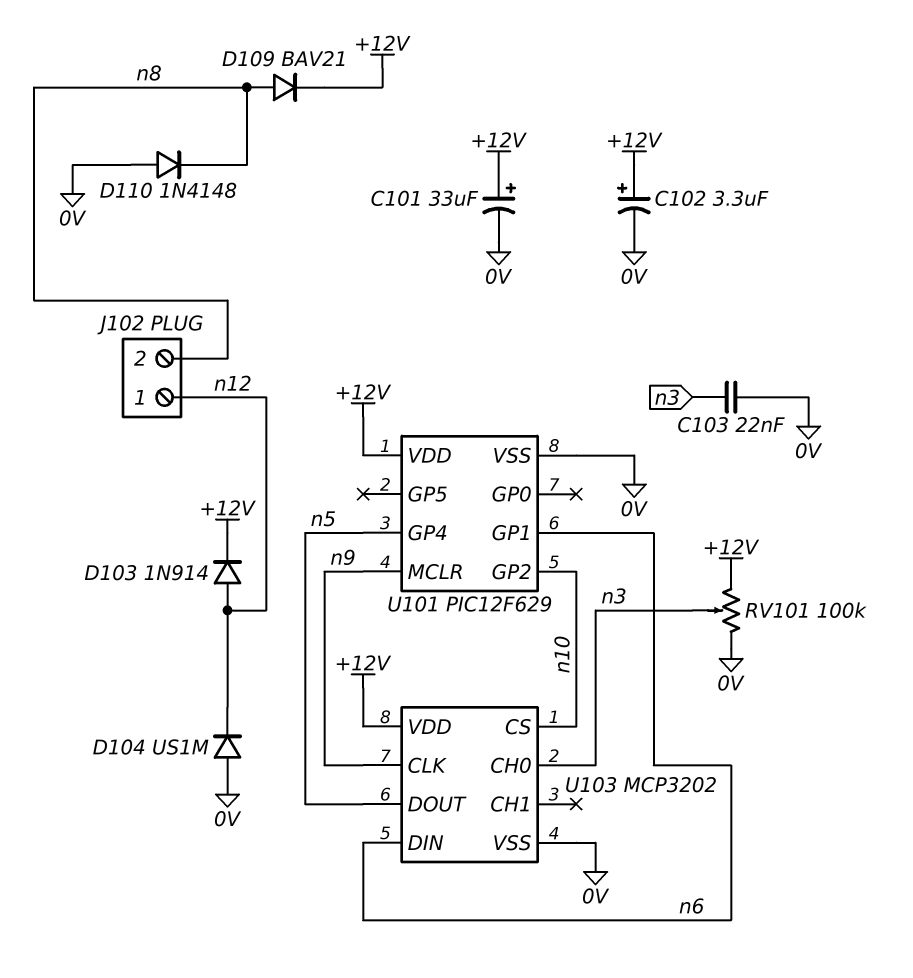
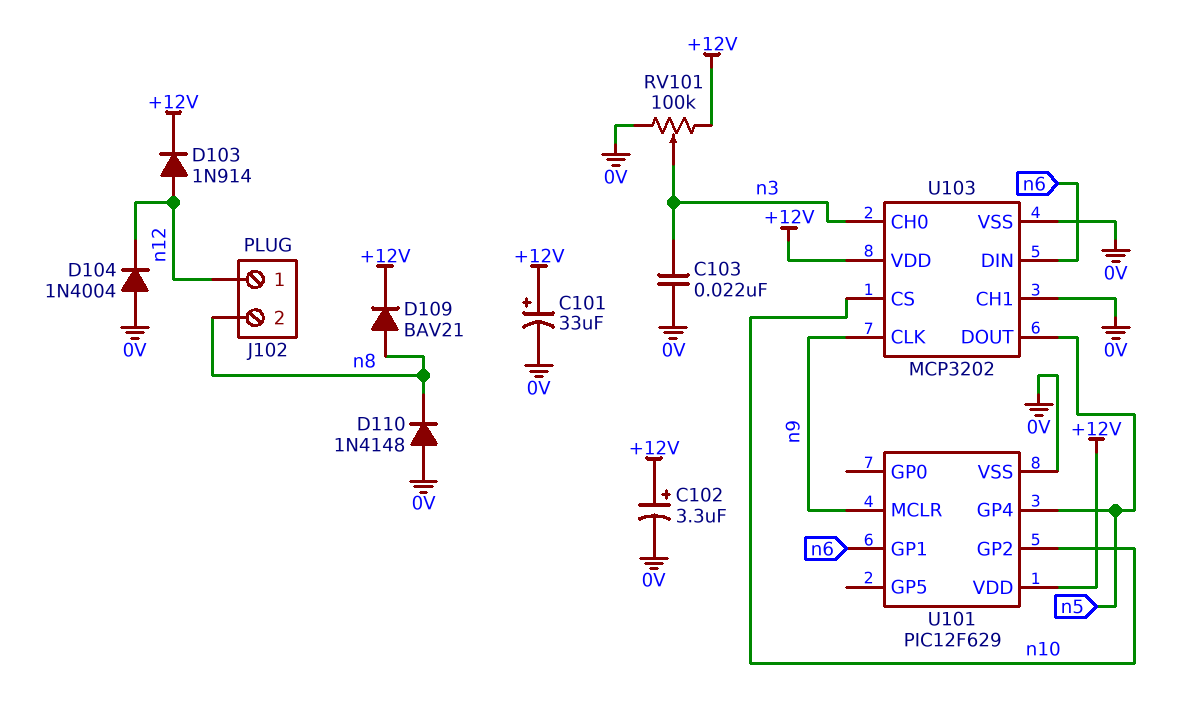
D104: diode US1M (A 0V, K n12) -> diode 1N4004 (A 0V, K n12)
U103 pin CH1: none -> 0V

